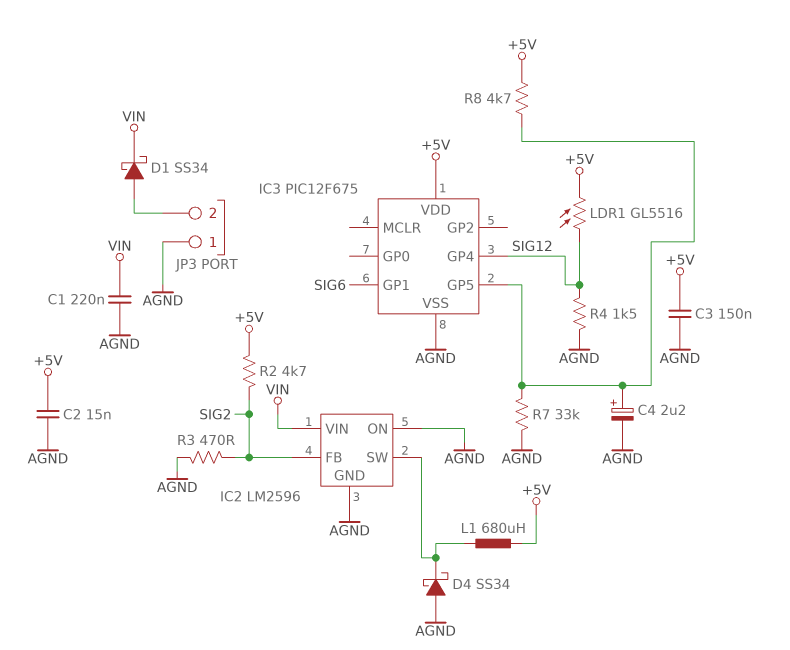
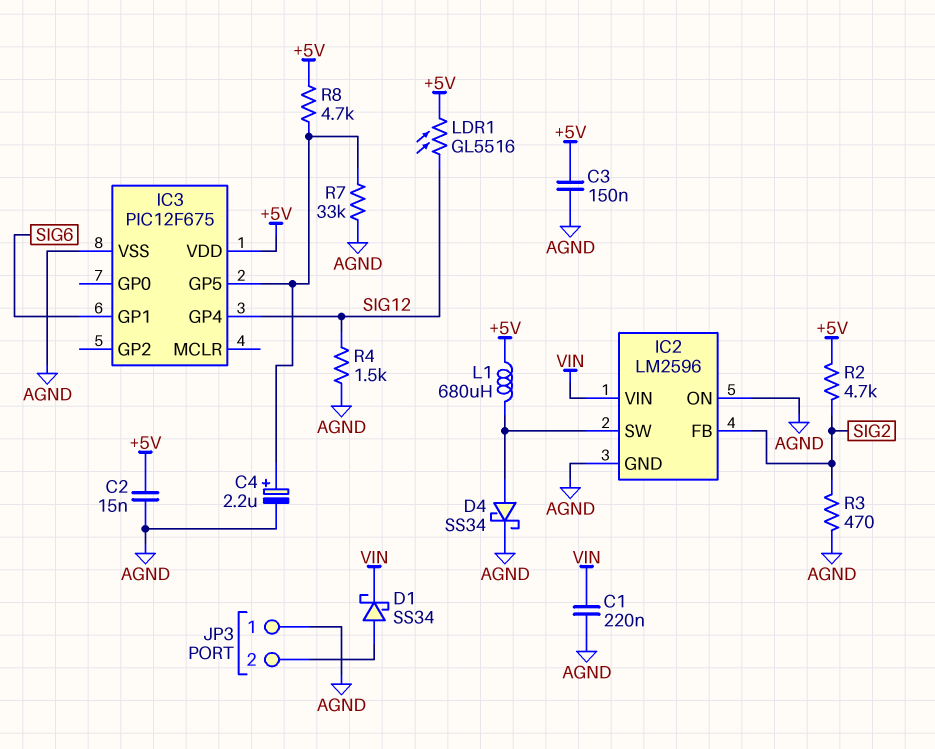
D4: schottky SS34 (A AGND, K IC2/SW) -> schottky SS34 (A IC2/SW, K AGND)

